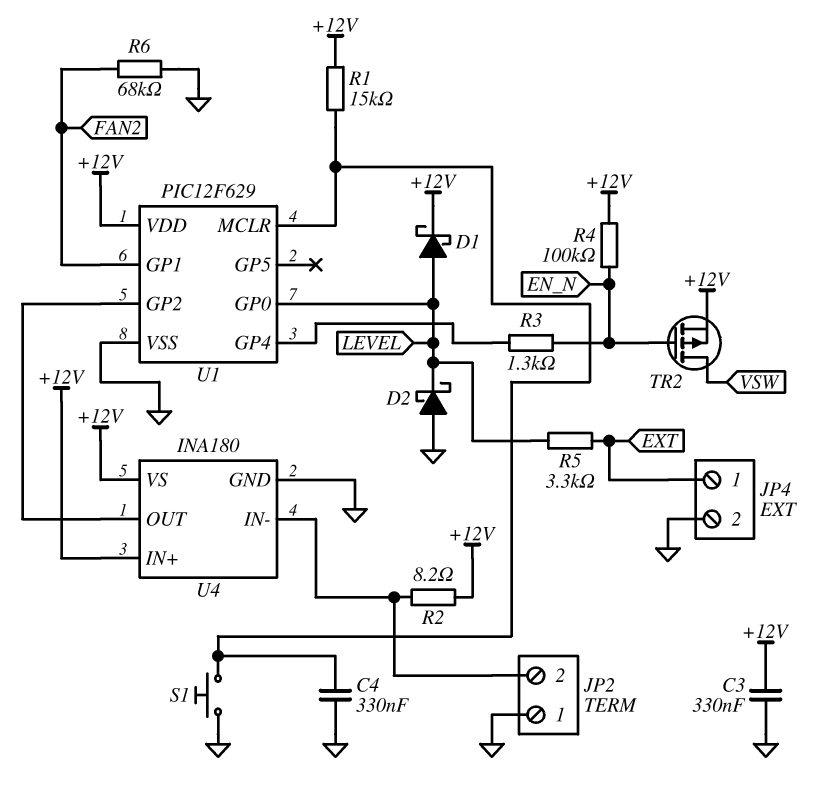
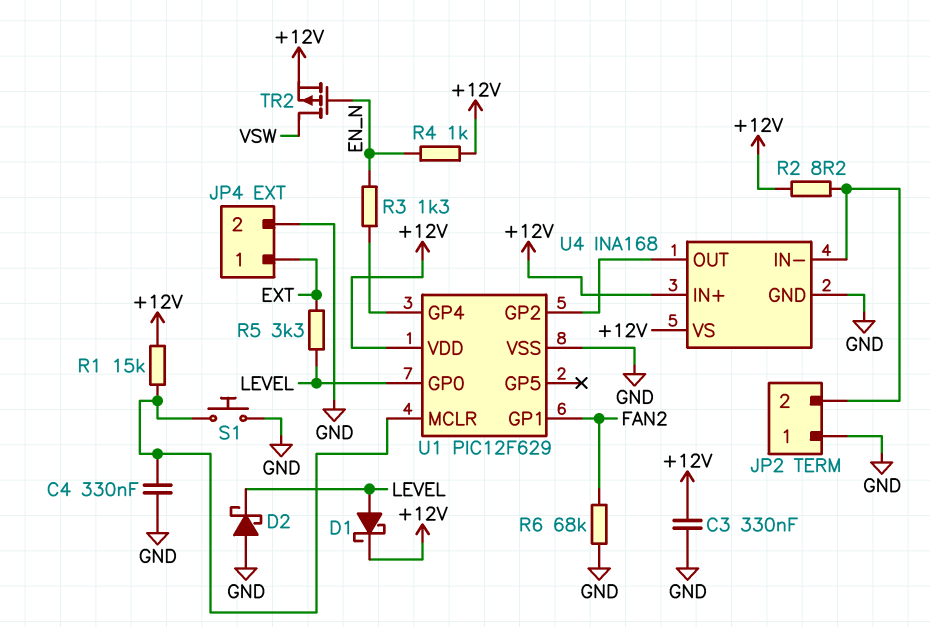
R4: 100k (+12V, EN_N) -> 1k (+12V, EN_N)
U4: INA180 -> INA168

